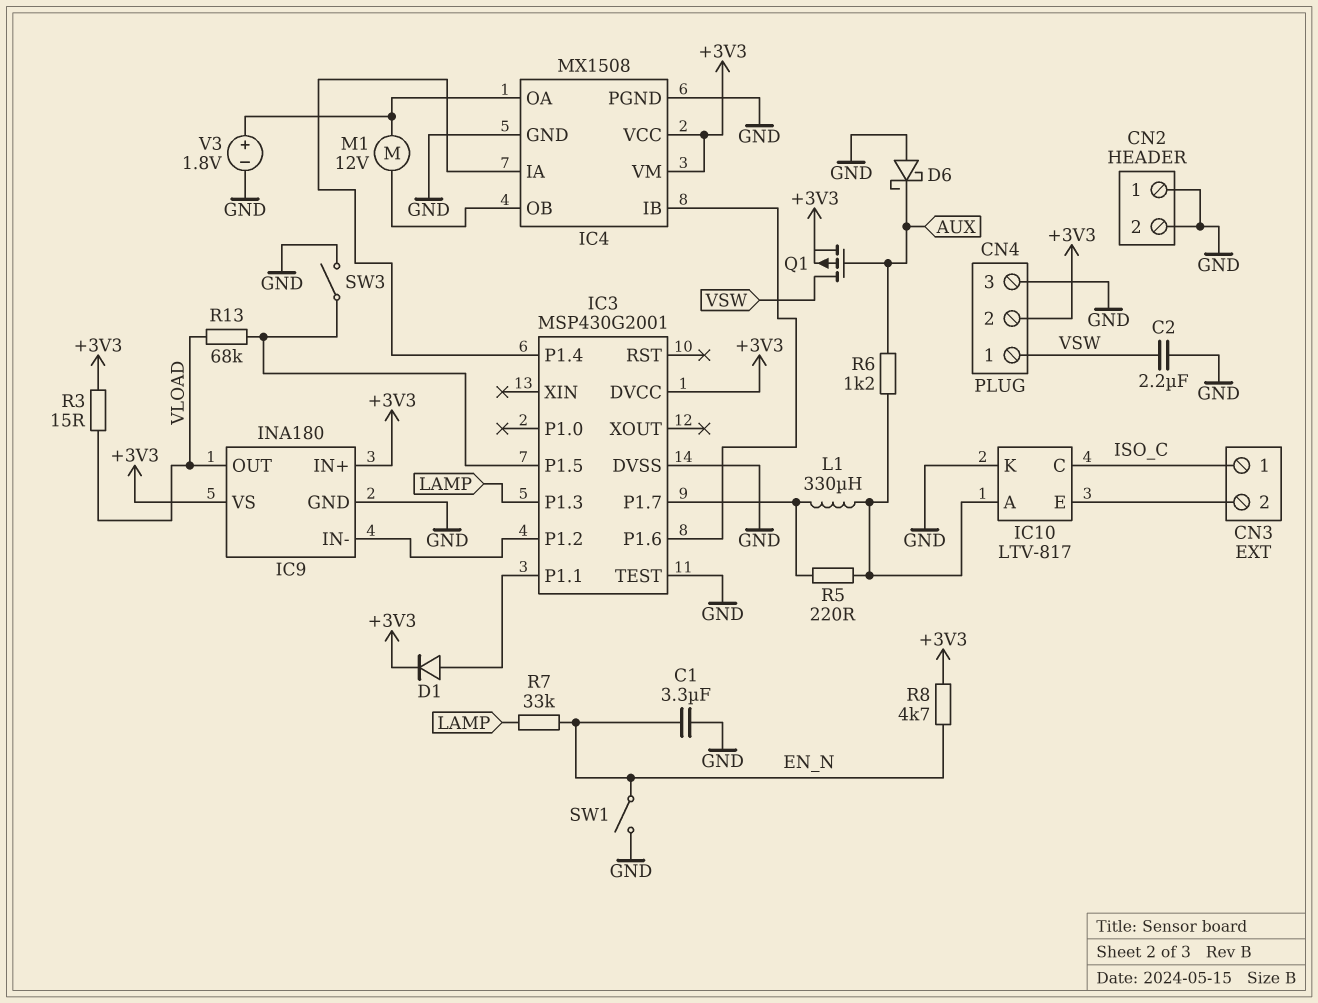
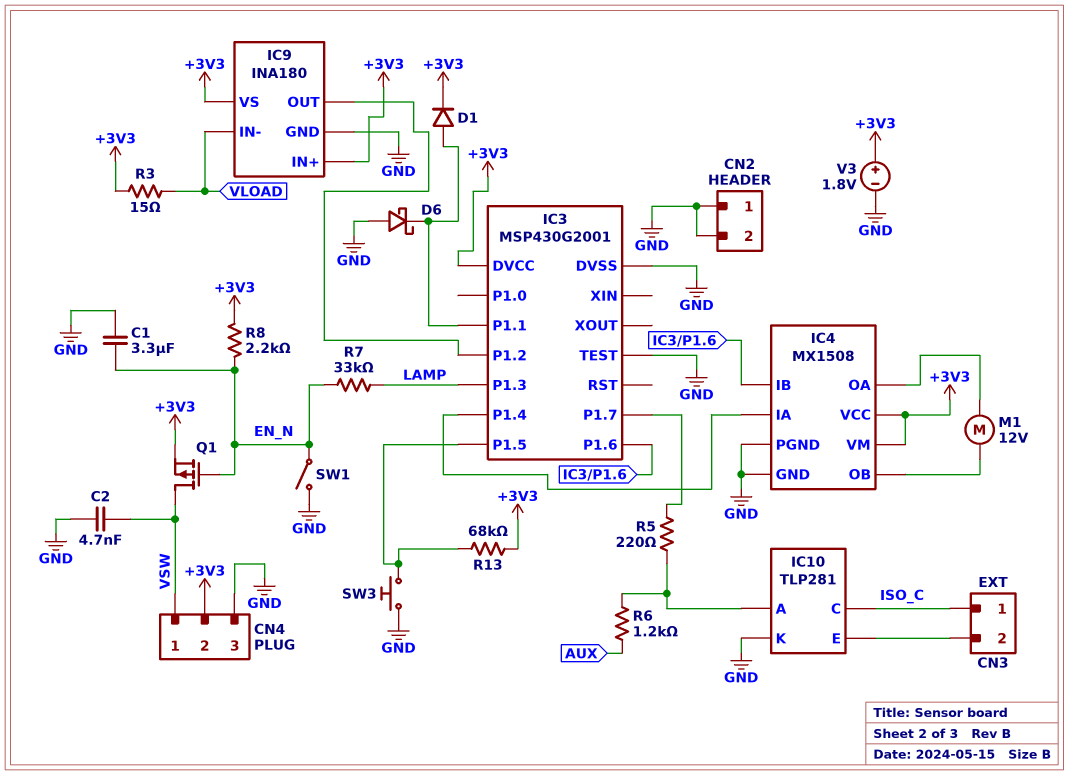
C2: 2.2uF (GND, VSW) -> 4.7nF (GND, VSW)
D6: schottky (A GND, K AUX) -> schottky (A GND, K IC3/P1.1)
IC9 pin IN-: IC3/P1.2 -> VLOAD
IC9 pin OUT: VLOAD -> IC3/P1.2
IC10: LTV-817 -> TLP281
L1: 330uH (IC3/P1.7, IC10/A) -> none
Q1: PMOS (G AUX, D VSW, S +3V3) -> PMOS (G EN_N, D VSW, S +3V3)
R8: 4.7k (+3V3, EN_N) -> 2.2k (+3V3, EN_N)
R13: 68k (IC3/P1.5, VLOAD) -> 68k (+3V3, IC3/P1.5)
SW3: switch (GND, IC3/P1.5) -> button (GND, IC3/P1.5)
V3: 1.8V (plus IC4/OA, minus GND) -> 1.8V (plus +3V3, minus GND)

